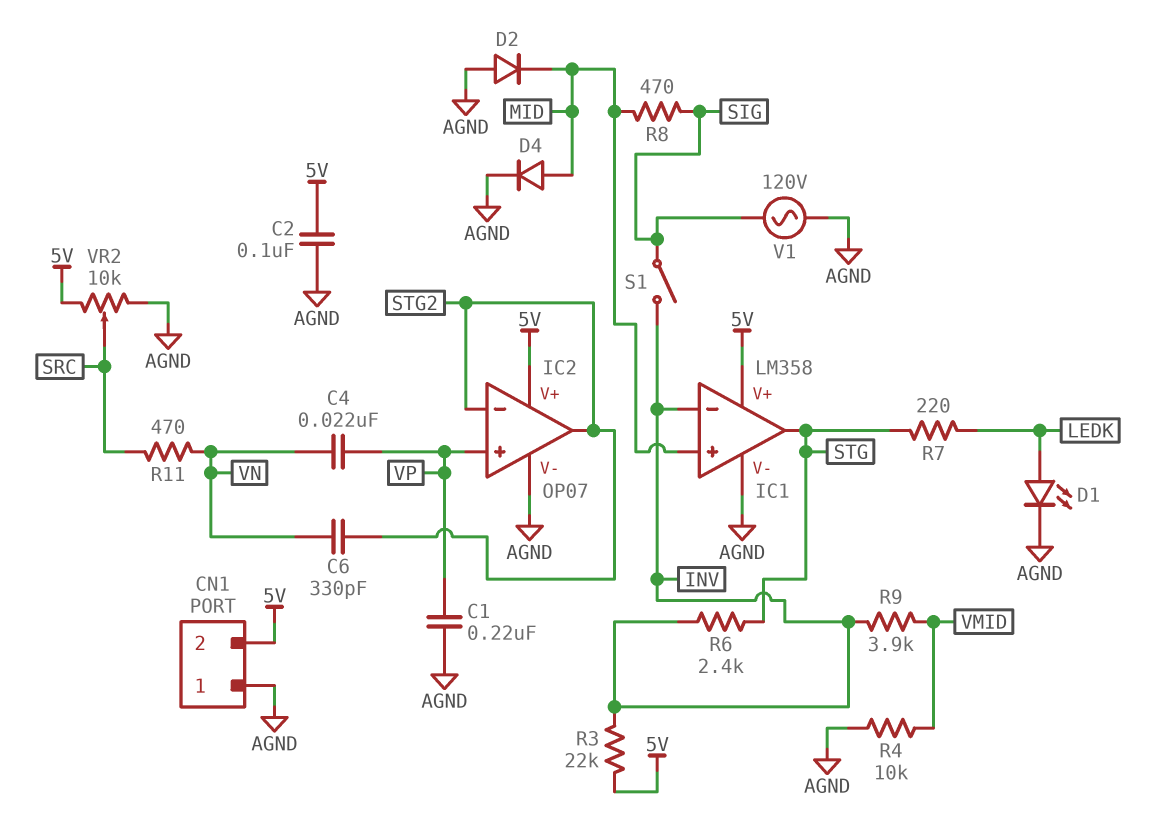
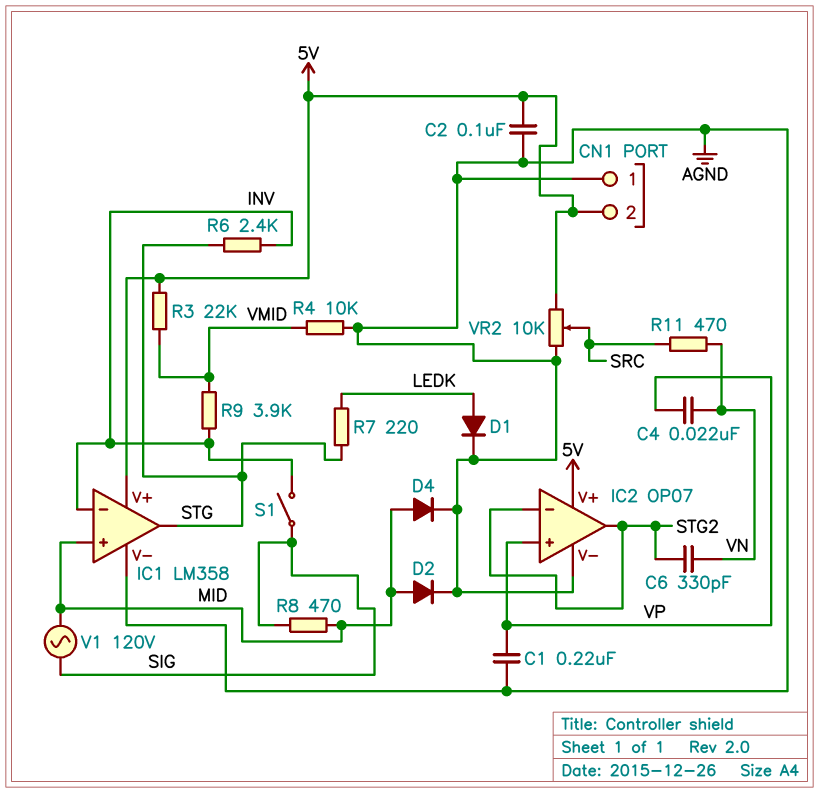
D1: LED (A LEDK, K AGND) -> diode (A LEDK, K AGND)
D2: diode (A AGND, K MID) -> diode (A MID, K AGND)
R3: 22k (5V, INV) -> 22k (5V, VMID)
V1: AC 120V (AGND, SIG) -> AC 120V (MID, SIG)

